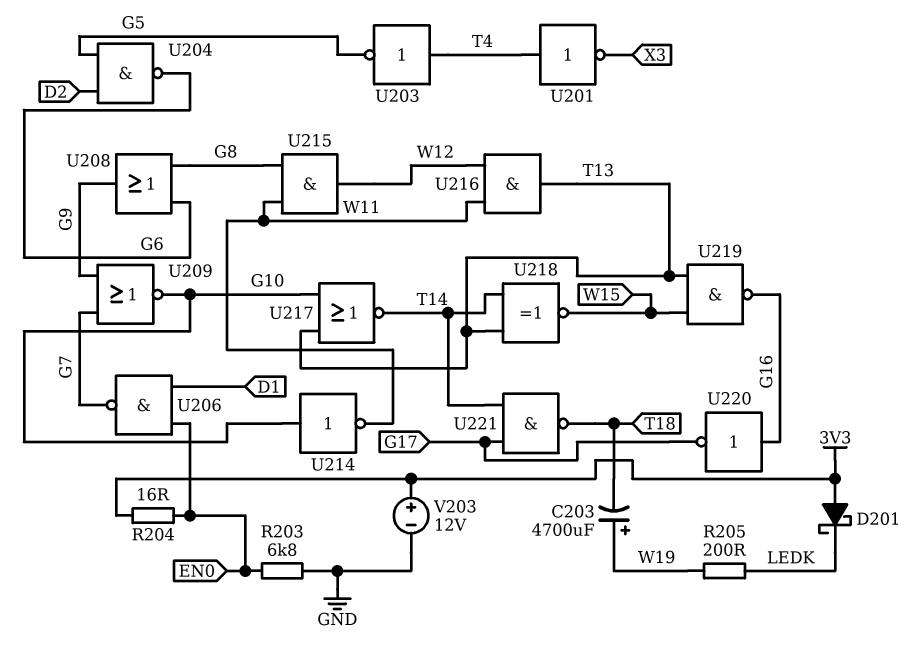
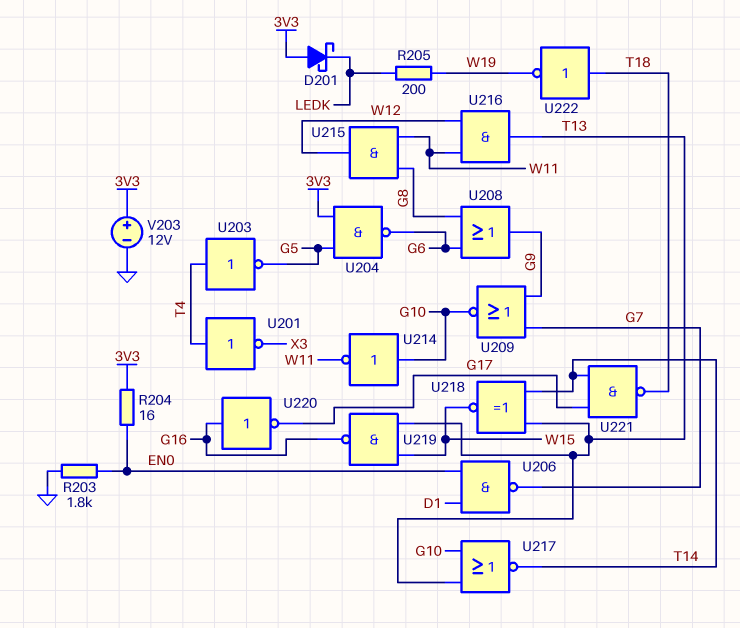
C203: 4700uF (plus W19, minus T18) -> none
R203: 6.8k (EN0, GND) -> 1.8k (EN0, GND)
U204: NAND (in D2, in G5, out G6) -> NAND (in 3V3, in G5, out G6)
U222: none -> NOT (in T18, out W19)

